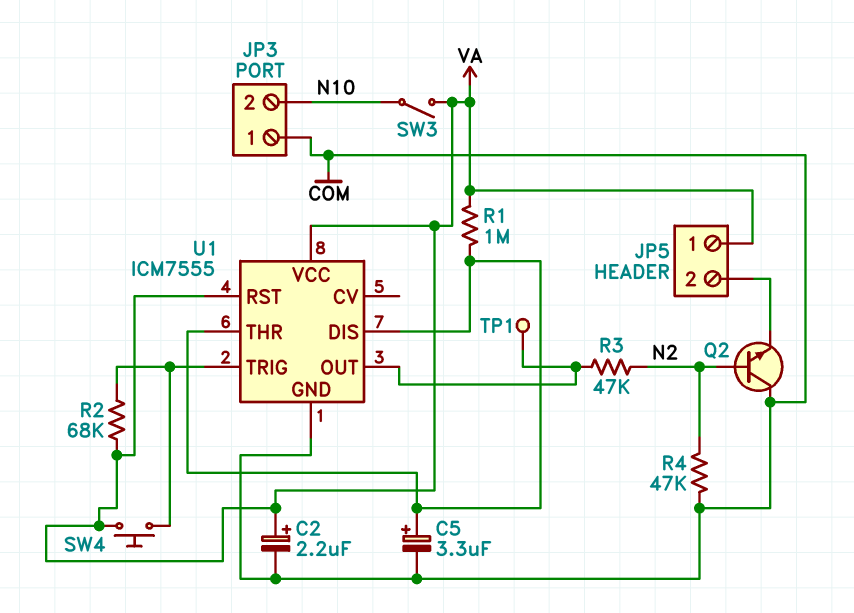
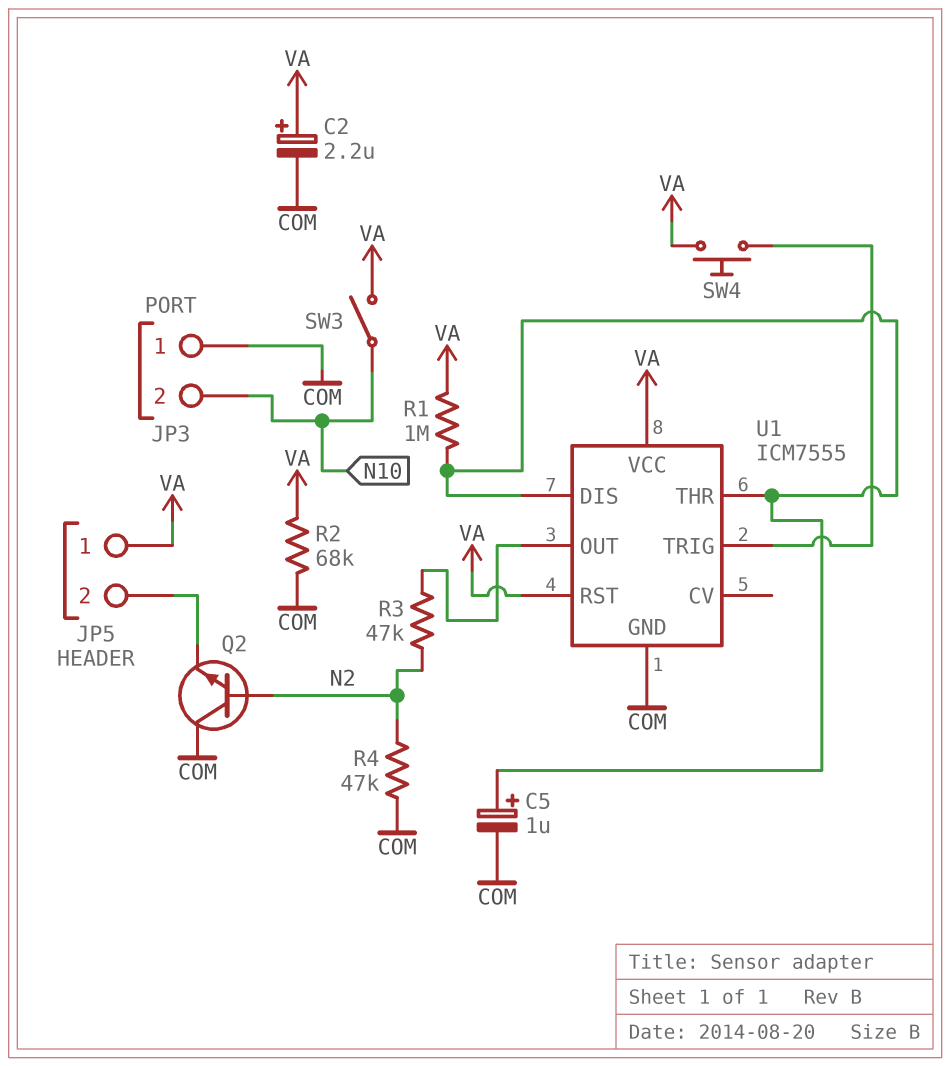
C5: 3.3uF (plus U1/DIS, minus COM) -> 1uF (plus U1/DIS, minus COM)
R2: 68k (U1/TRIG, VA) -> 68k (COM, VA)
TP1: test point (U1/OUT) -> none

